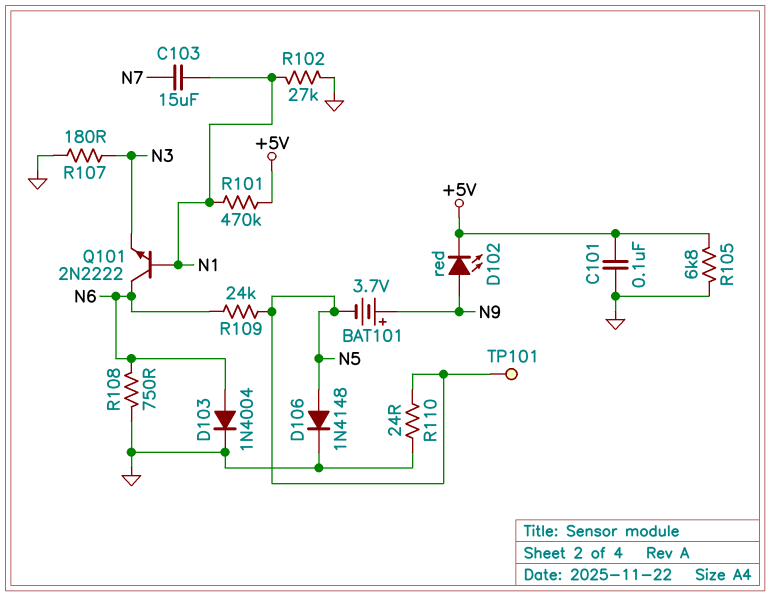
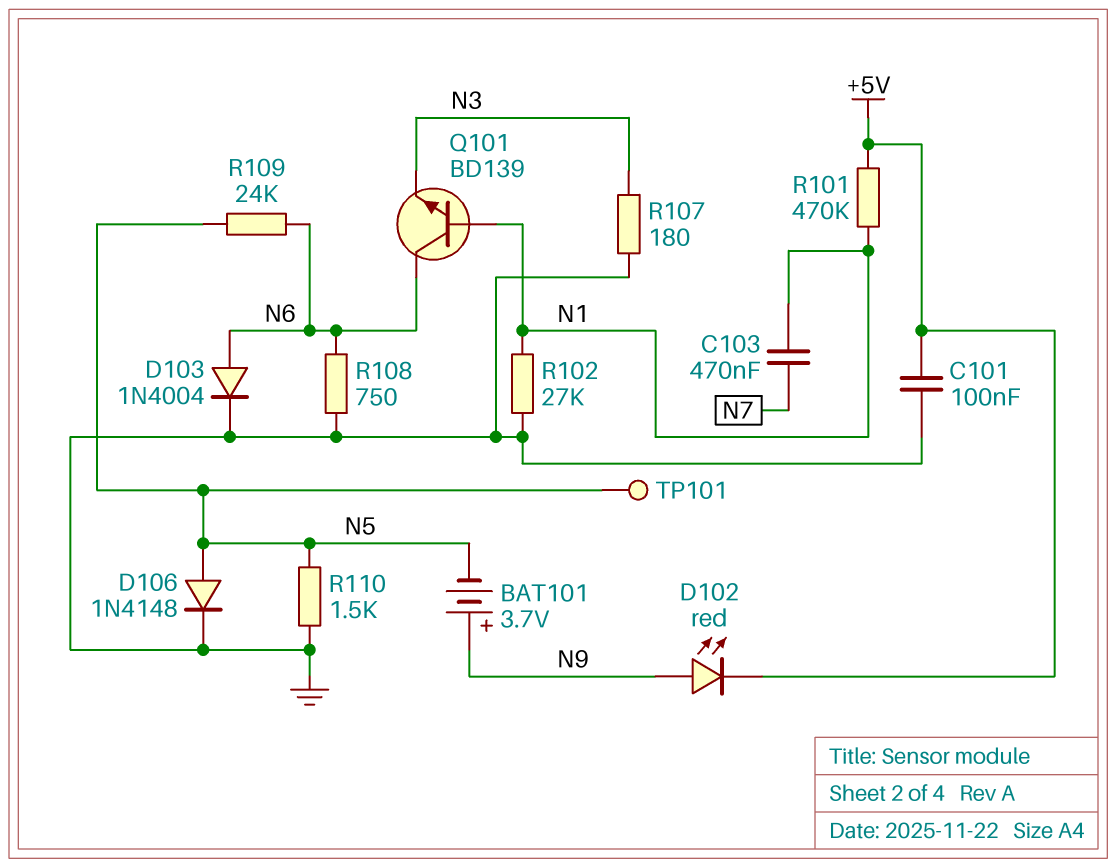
C103: 15uF (N1, N7) -> 470nF (N1, N7)
Q101: NPN 2N2222 (B N1, C N6, E N3) -> NPN BD139 (B N1, C N6, E N3)
R105: 6.8k (+5V, GND) -> none
R110: 24 (GND, N5) -> 1.5k (GND, N5)

